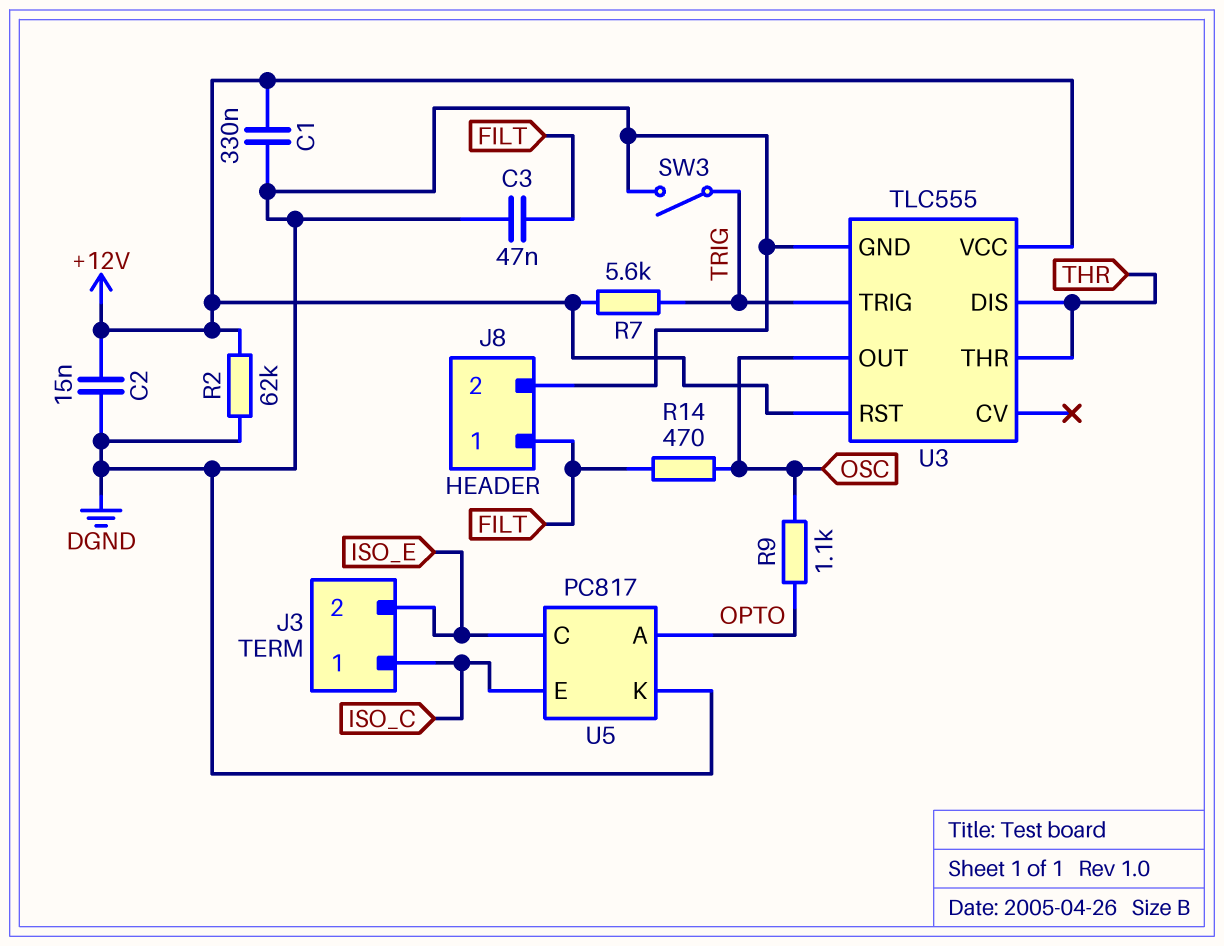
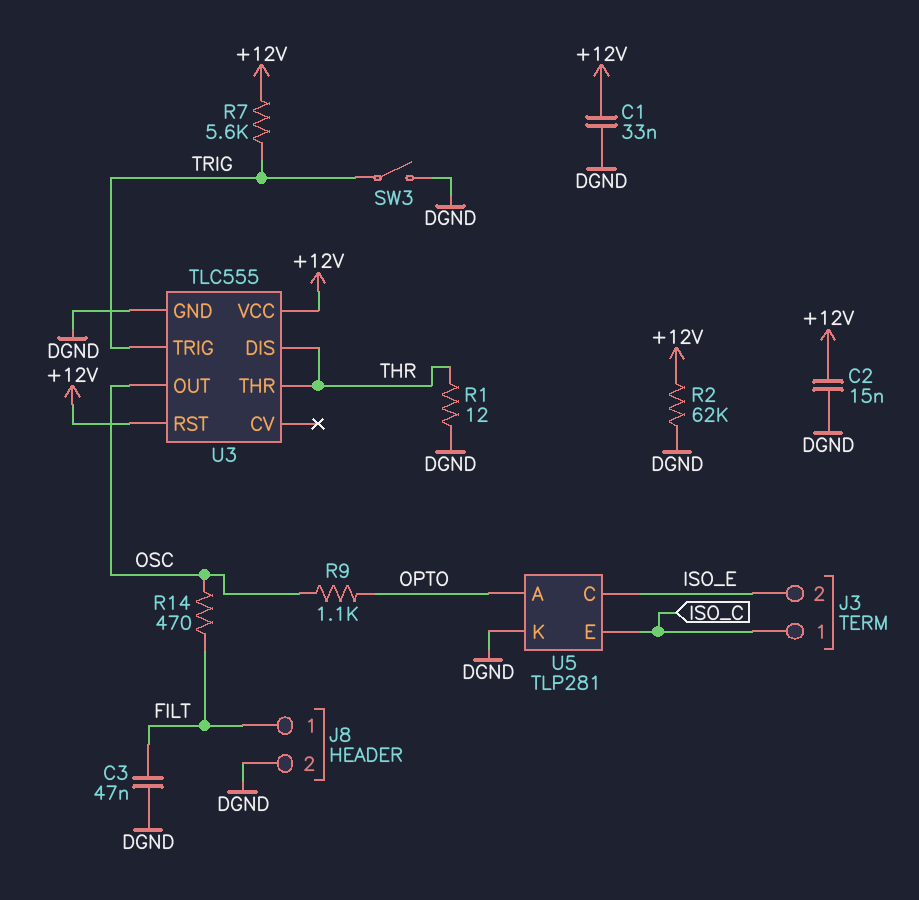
C1: 330nF (+12V, DGND) -> 33nF (+12V, DGND)
R1: none -> 12 (DGND, THR)
U5: PC817 -> TLP281

